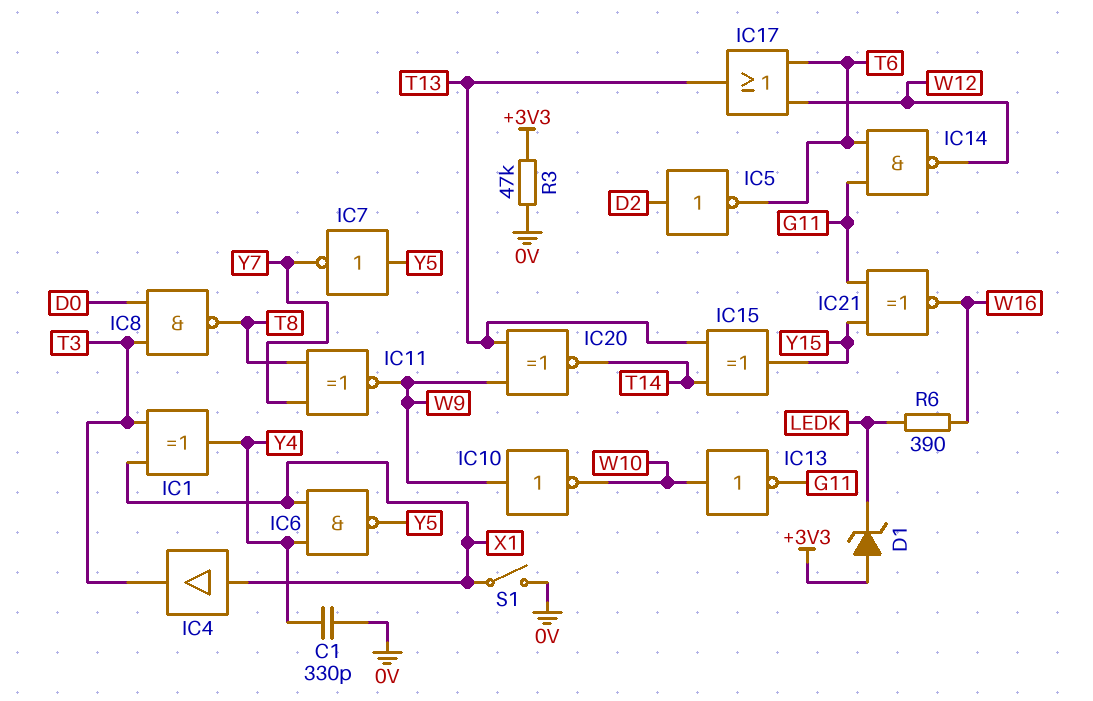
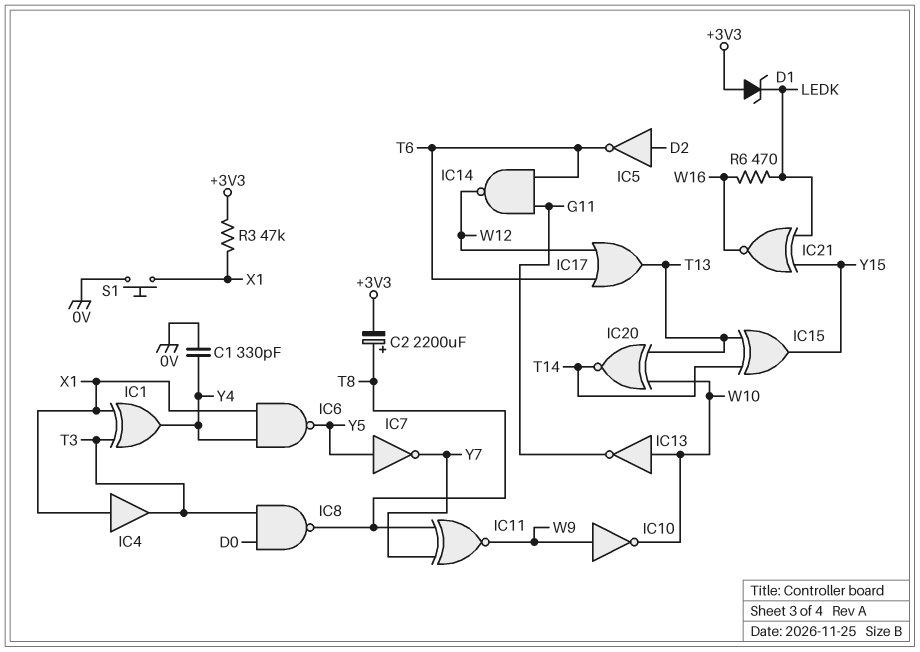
C2: none -> 2200uF (plus T8, minus +3V3)
IC20: XNOR (in T13, in W9, out T14) -> XNOR (in T13, in W10, out T14)
IC21: XNOR (in G11, in Y15, out W16) -> XNOR (in LEDK, in Y15, out W16)
R3: 47k (+3V3, 0V) -> 47k (+3V3, X1)
R6: 390 (LEDK, W16) -> 470 (LEDK, W16)
S1: switch (0V, X1) -> button (0V, X1)

